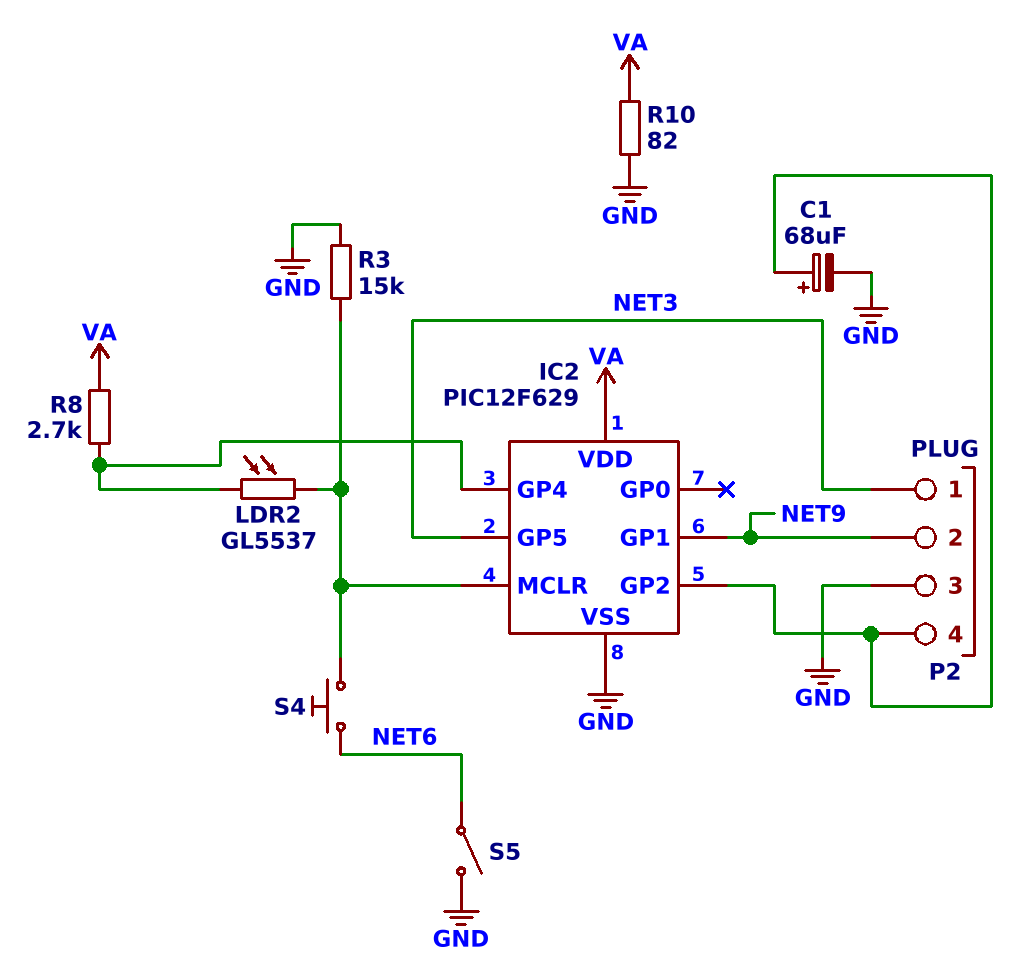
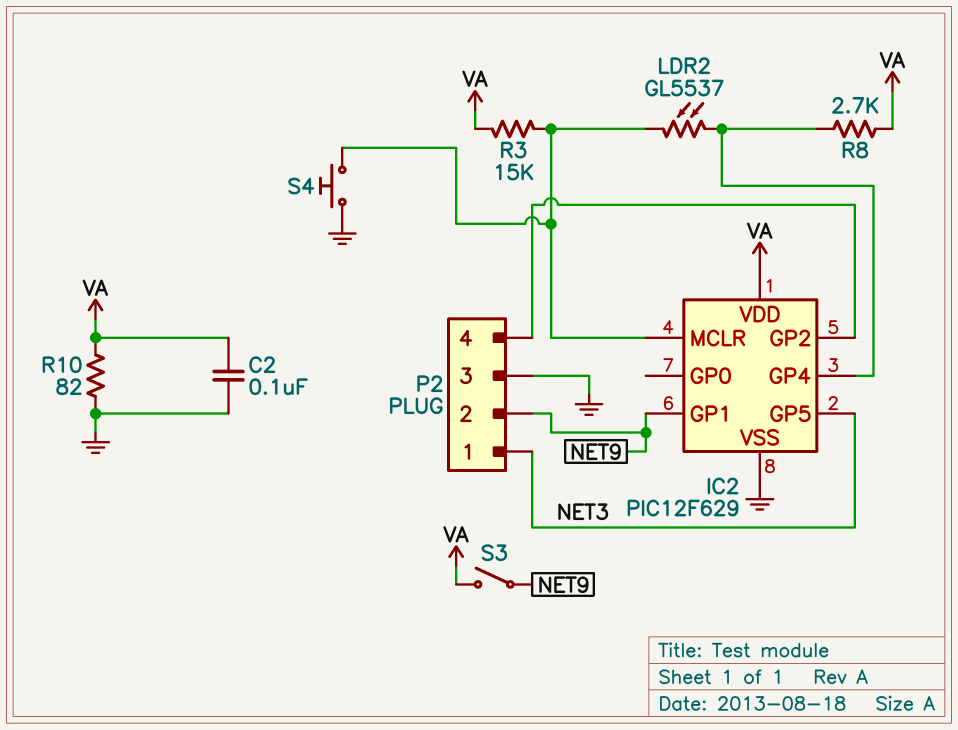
C1: 68uF (plus IC2/GP2, minus GND) -> none
C2: none -> 100nF (GND, VA)
R3: 15k (GND, IC2/MCLR) -> 15k (IC2/MCLR, VA)
S3: none -> switch (NET9, VA)
S4: button (IC2/MCLR, NET6) -> button (GND, IC2/MCLR)
S5: switch (GND, NET6) -> none

